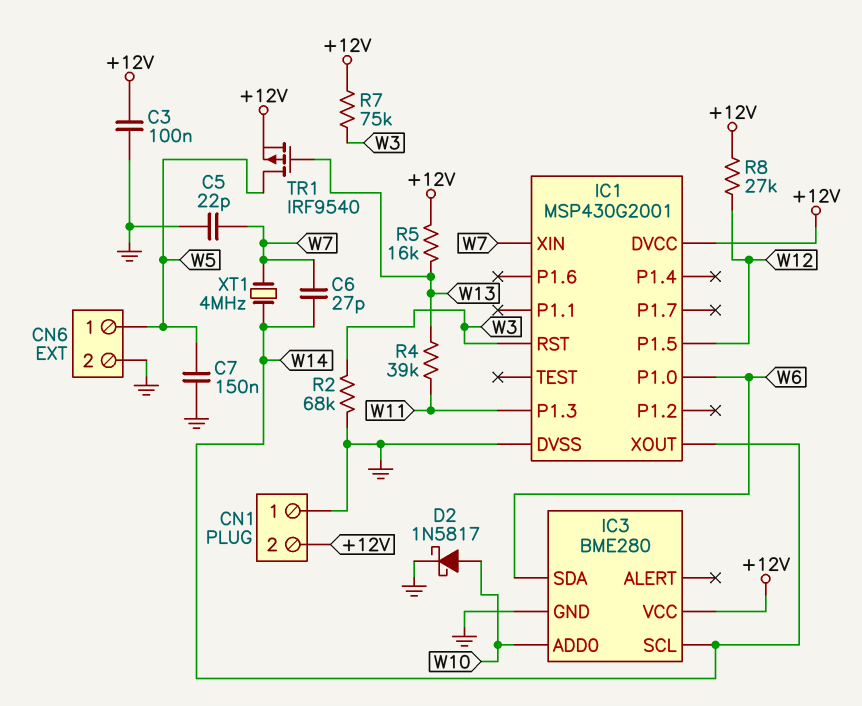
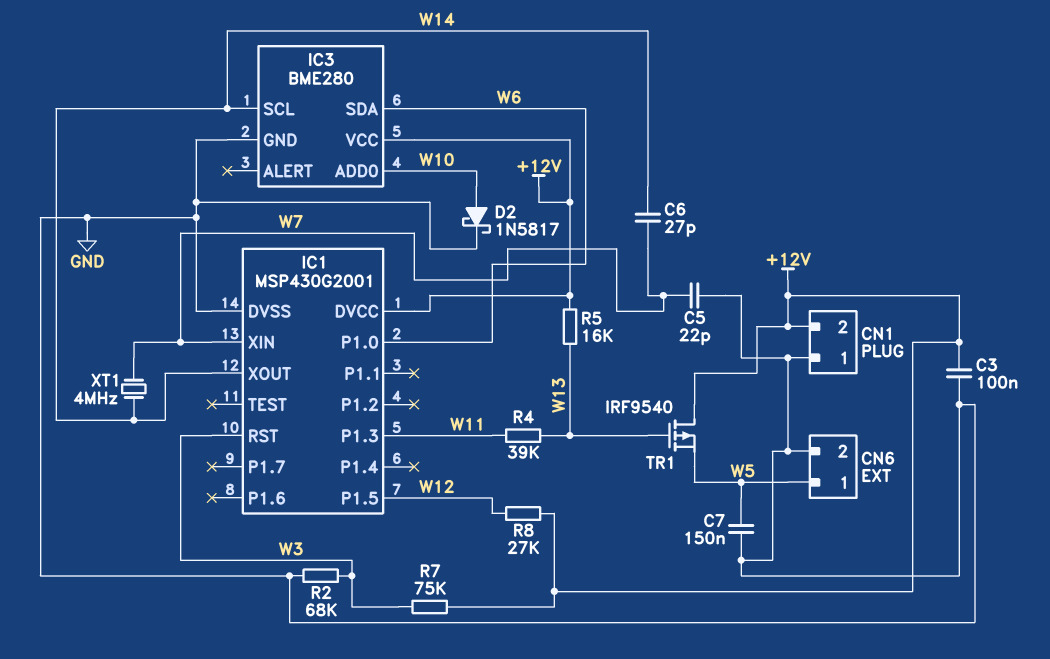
TR1: PMOS IRF9540 (G W13, D W5, S +12V) -> PMOS IRF9540 (G W13, D +12V, S W5)

